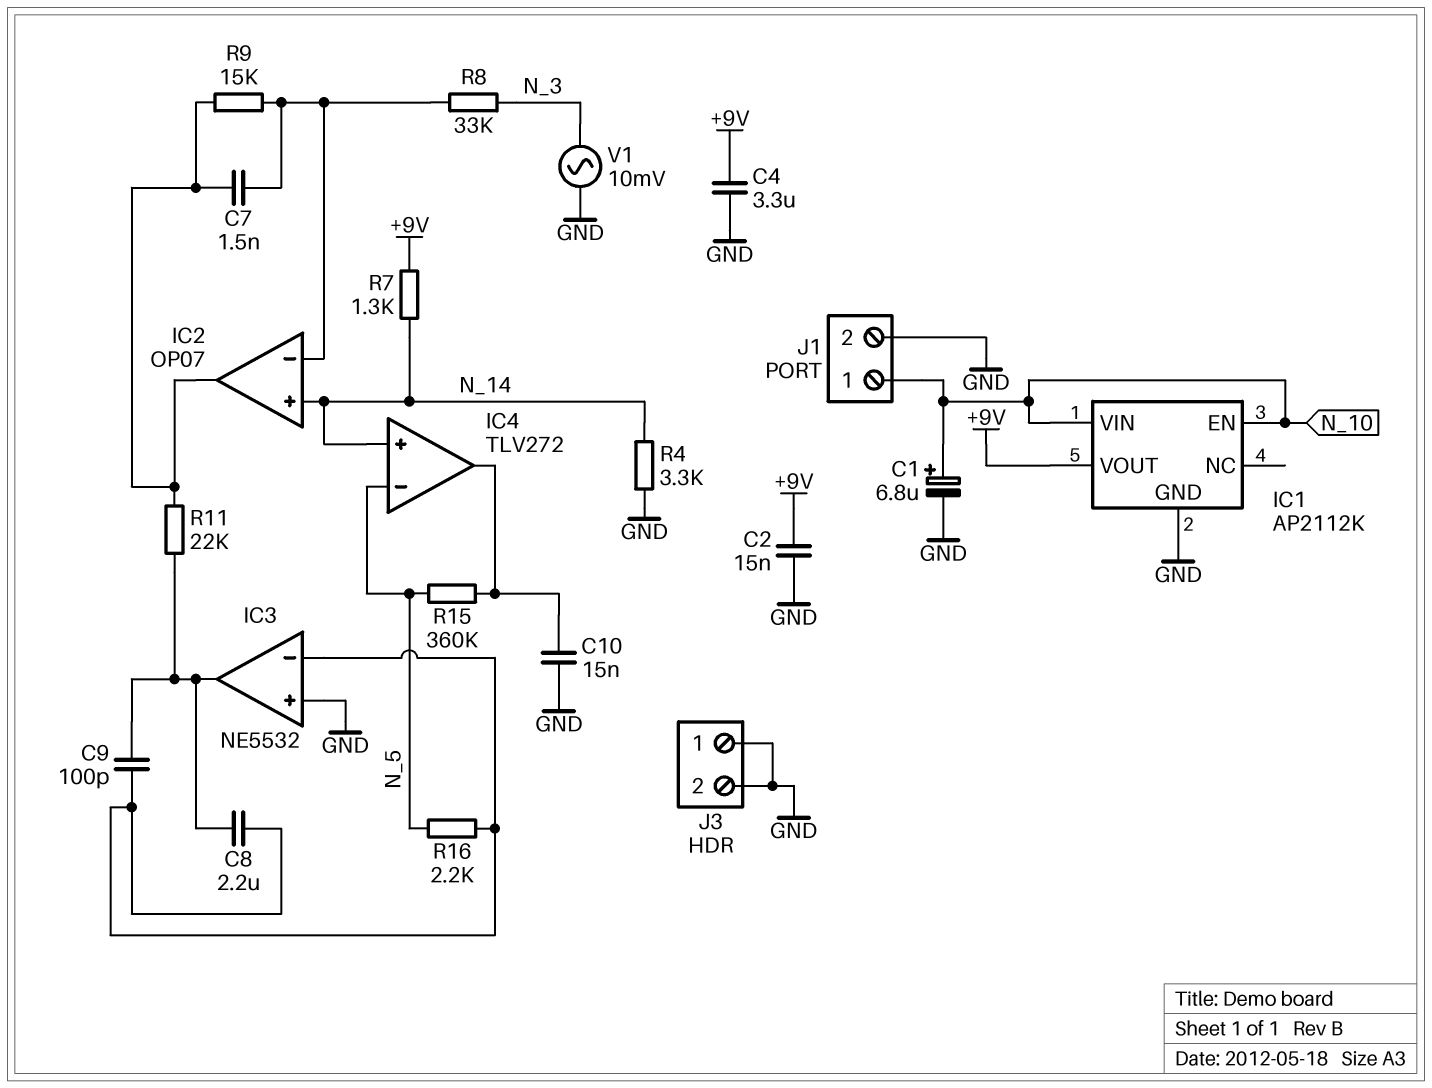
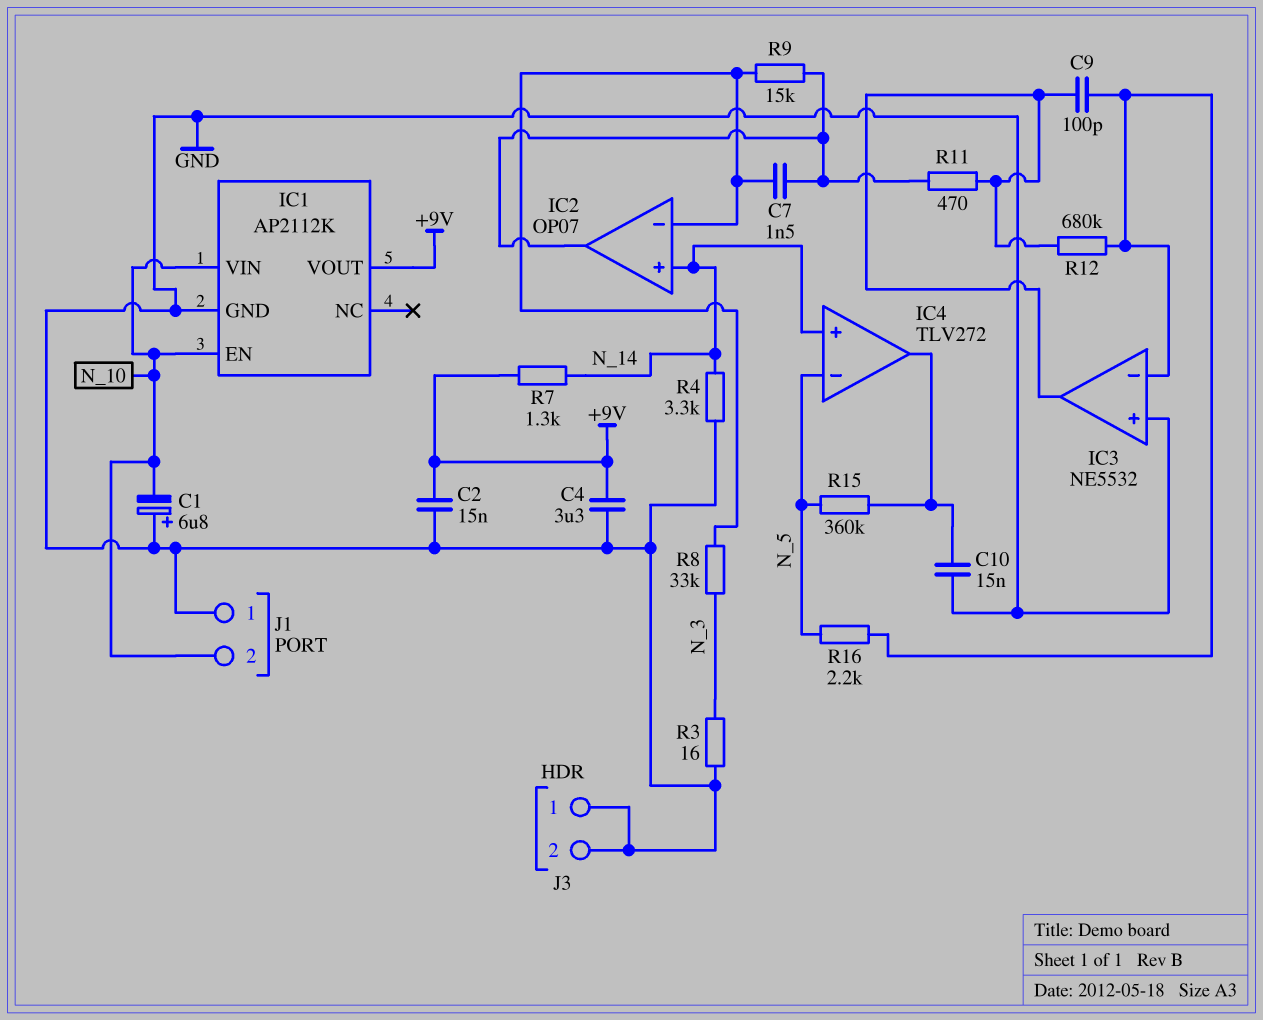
C1: 6.8uF (plus N_10, minus GND) -> 6.8uF (plus GND, minus N_10)
C8: 2.2uF (IC3/in-, IC3/out) -> none
J1 pin 1: N_10 -> GND
J1 pin 2: GND -> N_10
R3: none -> 16 (GND, N_3)
R11: 22k (IC2/out, IC3/out) -> 470 (IC2/out, IC3/out)
R12: none -> 680k (IC3/in-, IC3/out)
V1: AC 10mV (GND, N_3) -> none

